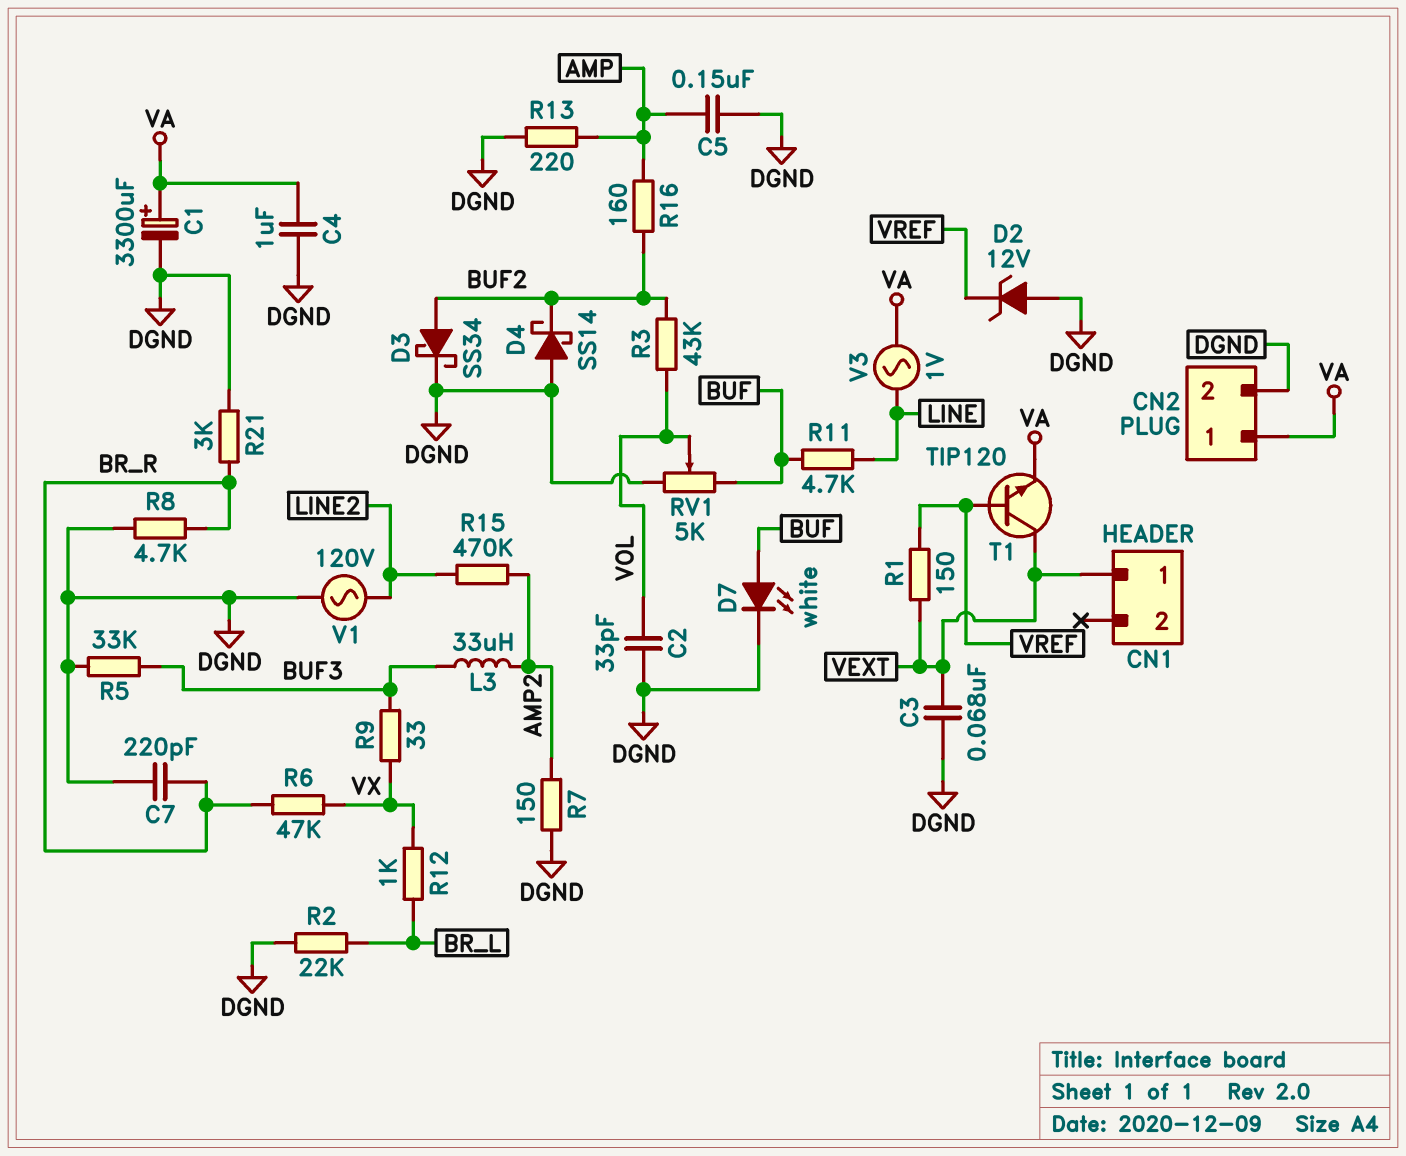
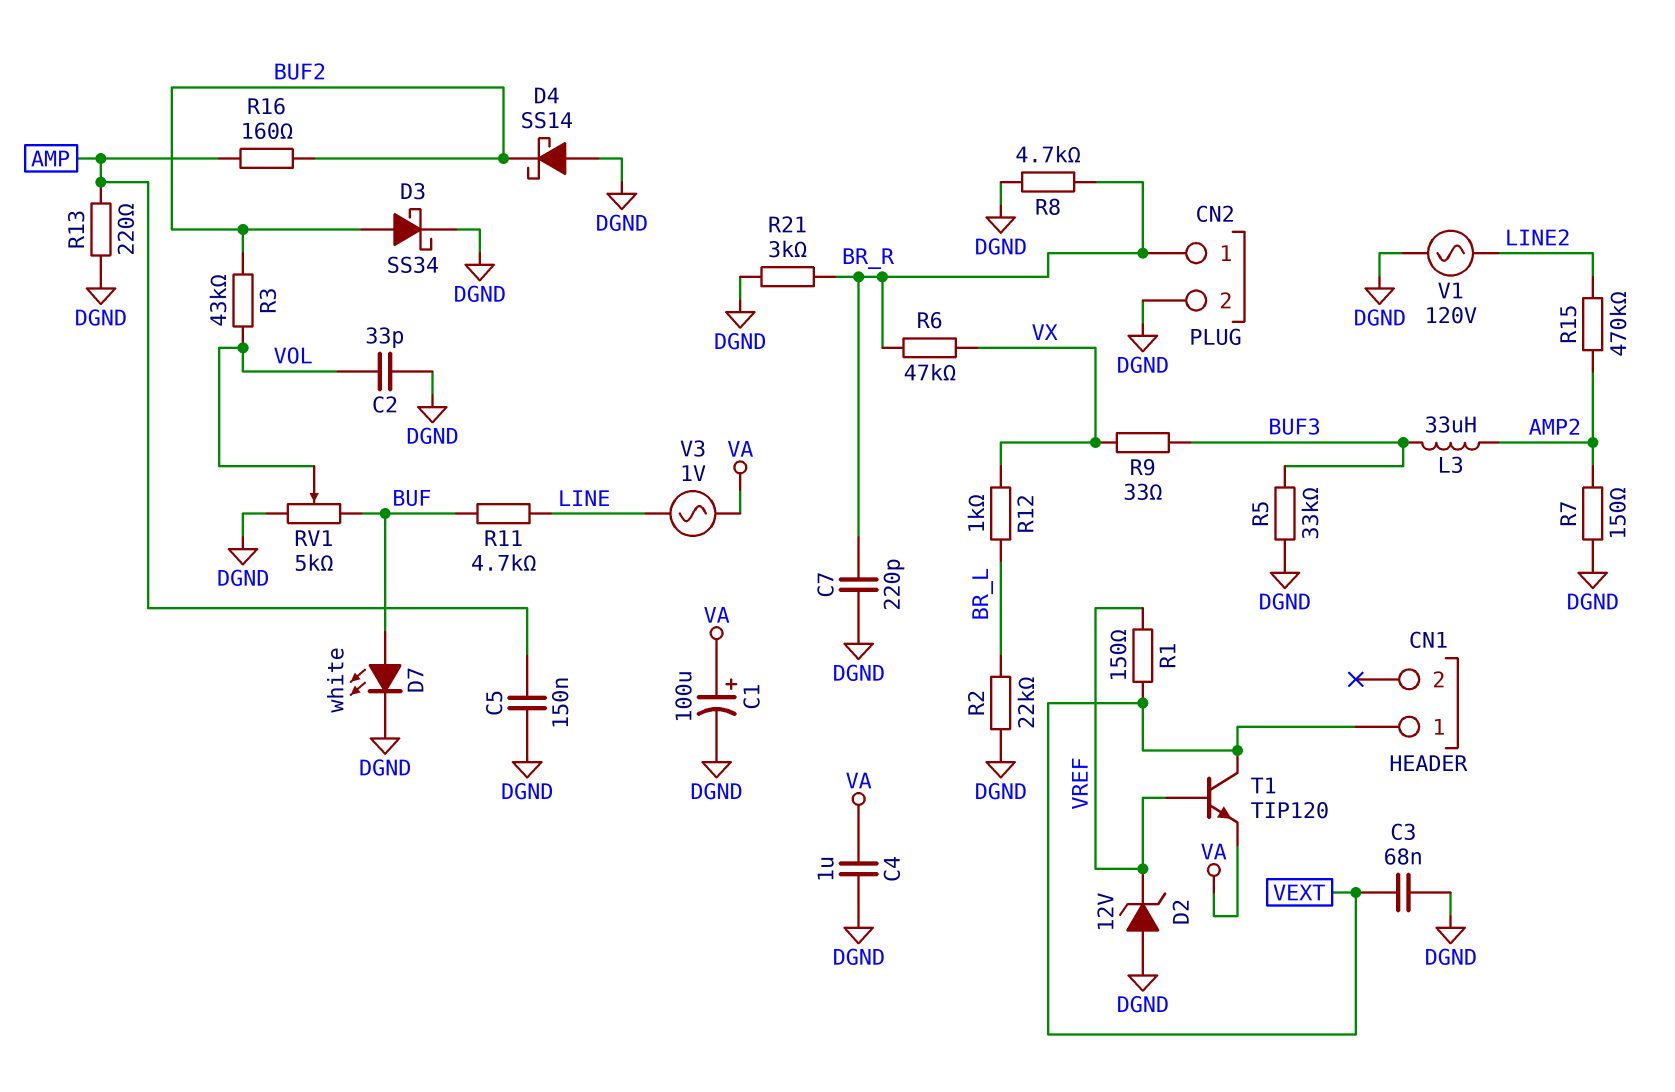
C1: 3300uF (plus VA, minus DGND) -> 100uF (plus VA, minus DGND)
CN2 pin 1: VA -> BR_R

